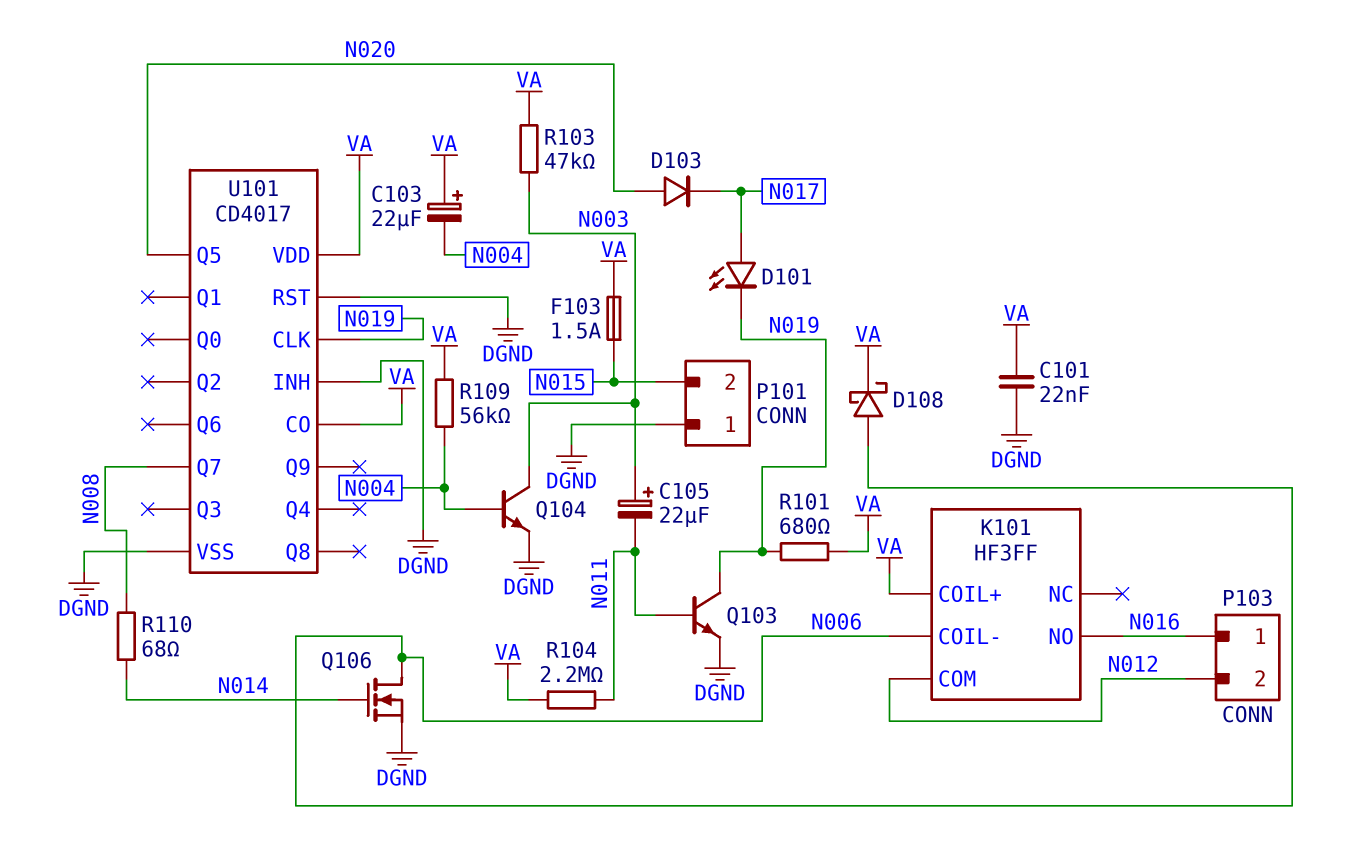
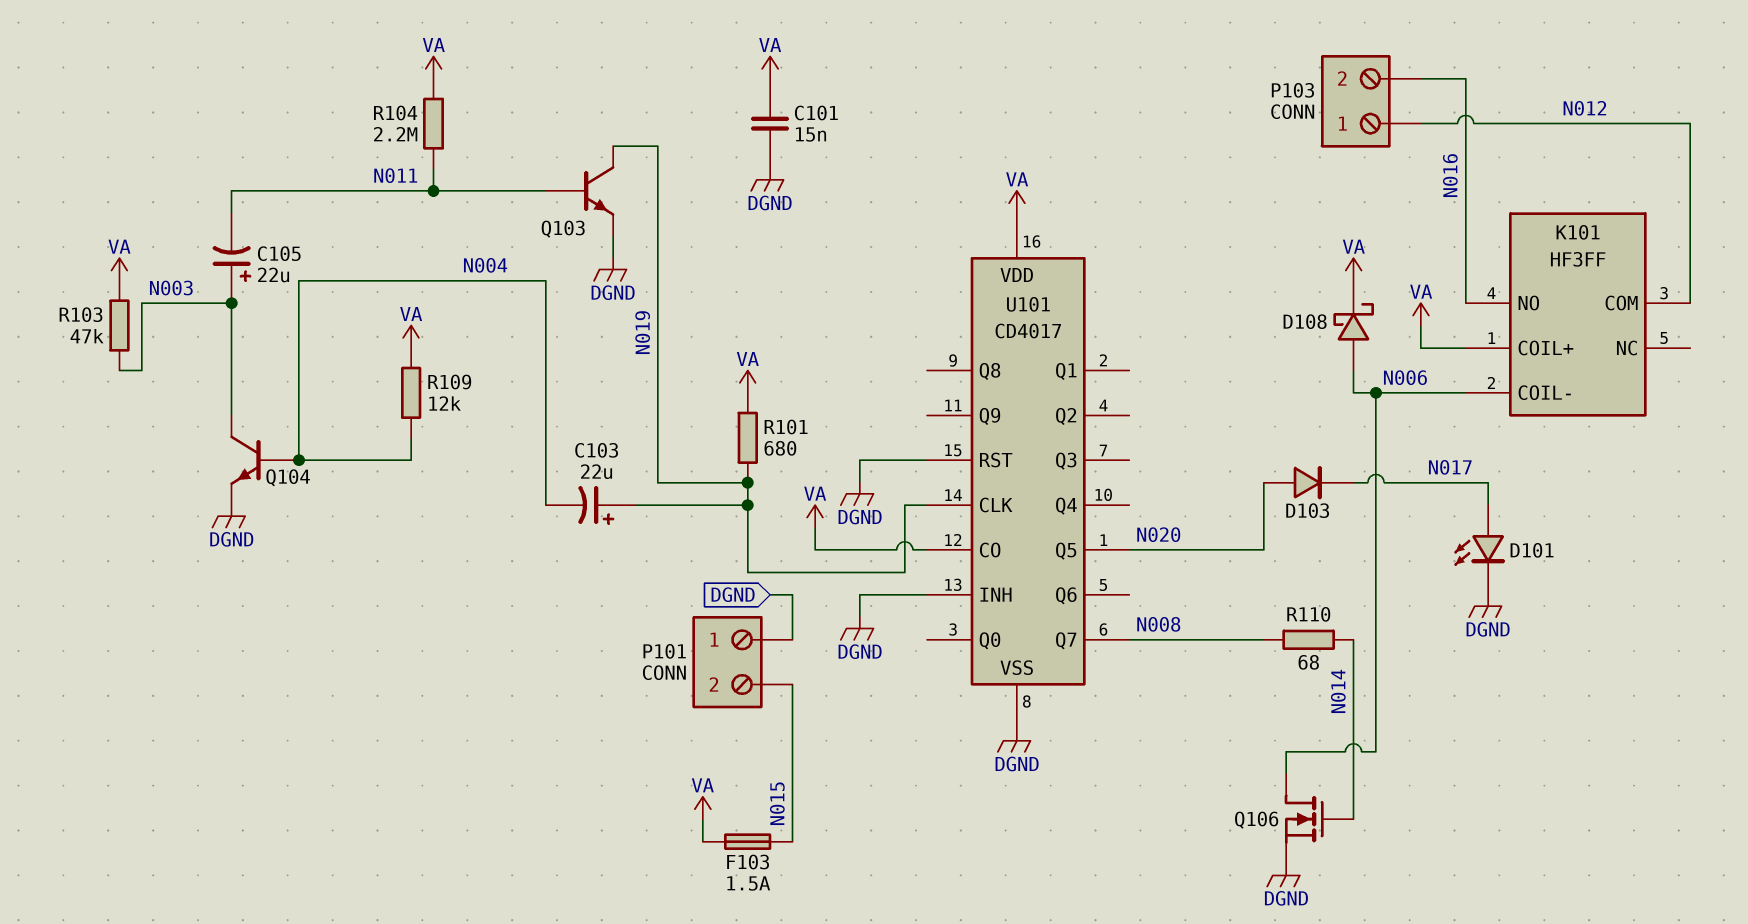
C101: 22nF (DGND, VA) -> 15nF (DGND, VA)
C103: 22uF (plus VA, minus N004) -> 22uF (plus N019, minus N004)
D101: LED (A N017, K N019) -> LED (A N017, K DGND)
P103 pin 1: N016 -> N012
P103 pin 2: N012 -> N016
R109: 56k (N004, VA) -> 12k (N004, VA)

